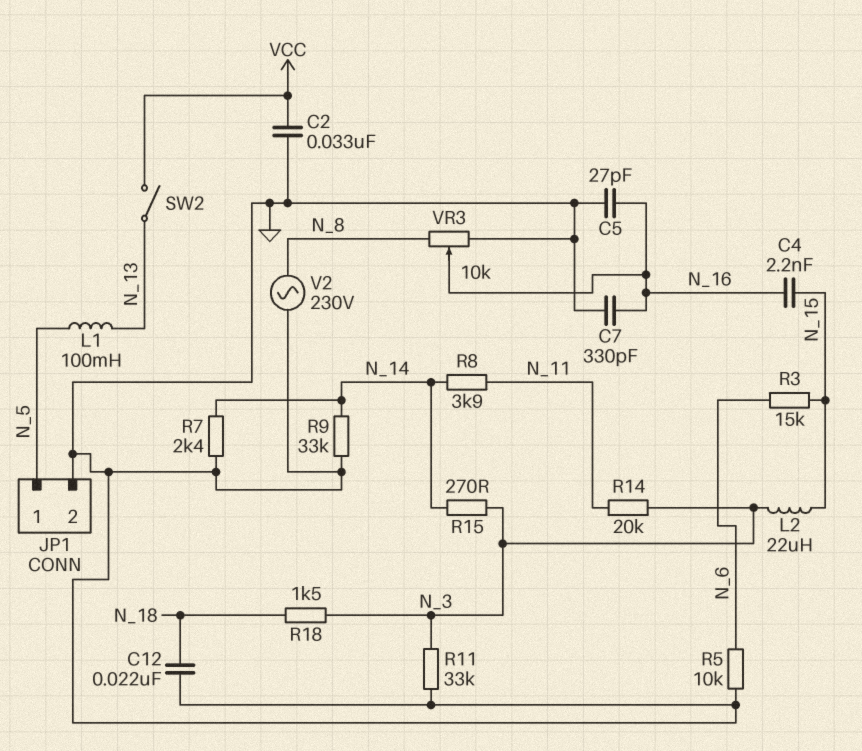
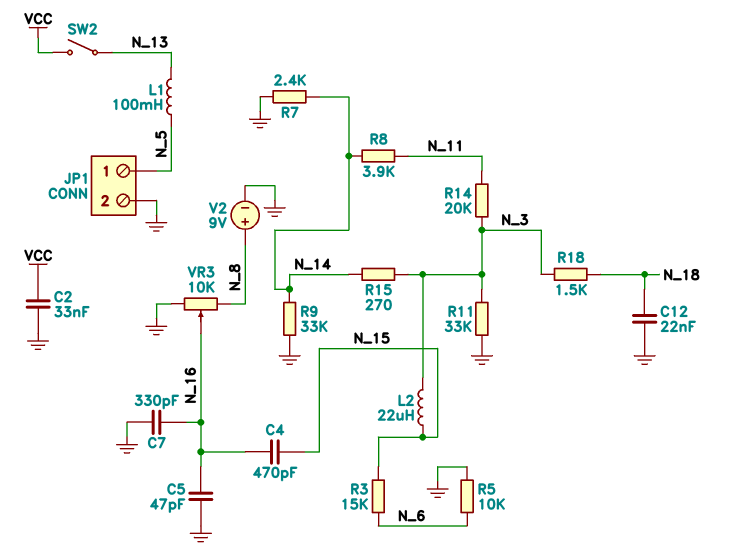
C4: 2.2nF (N_15, N_16) -> 470pF (N_15, N_16)
C5: 27pF (GND, N_16) -> 47pF (GND, N_16)
V2: AC 230V (GND, N_8) -> 9V (plus N_8, minus GND)

